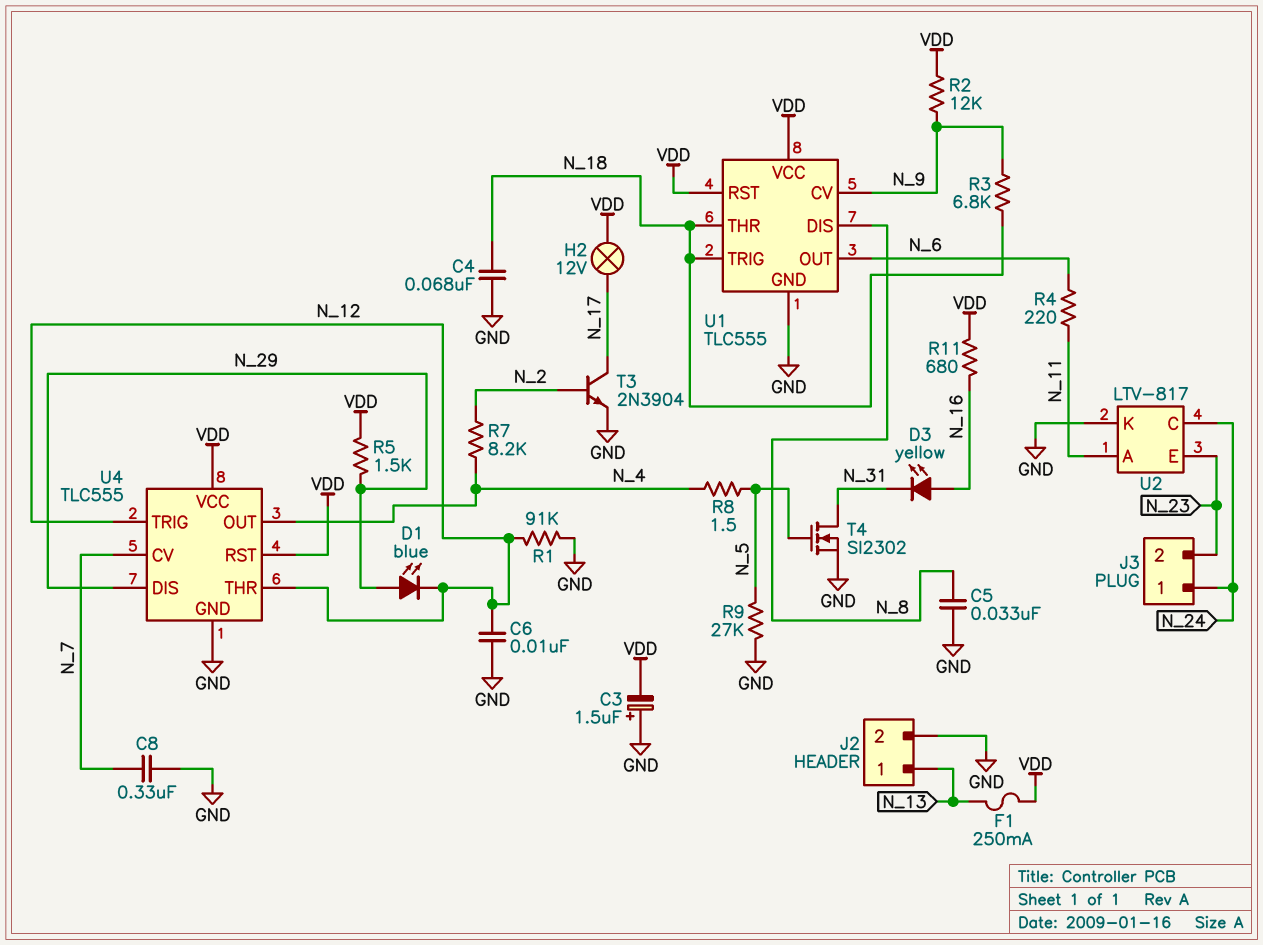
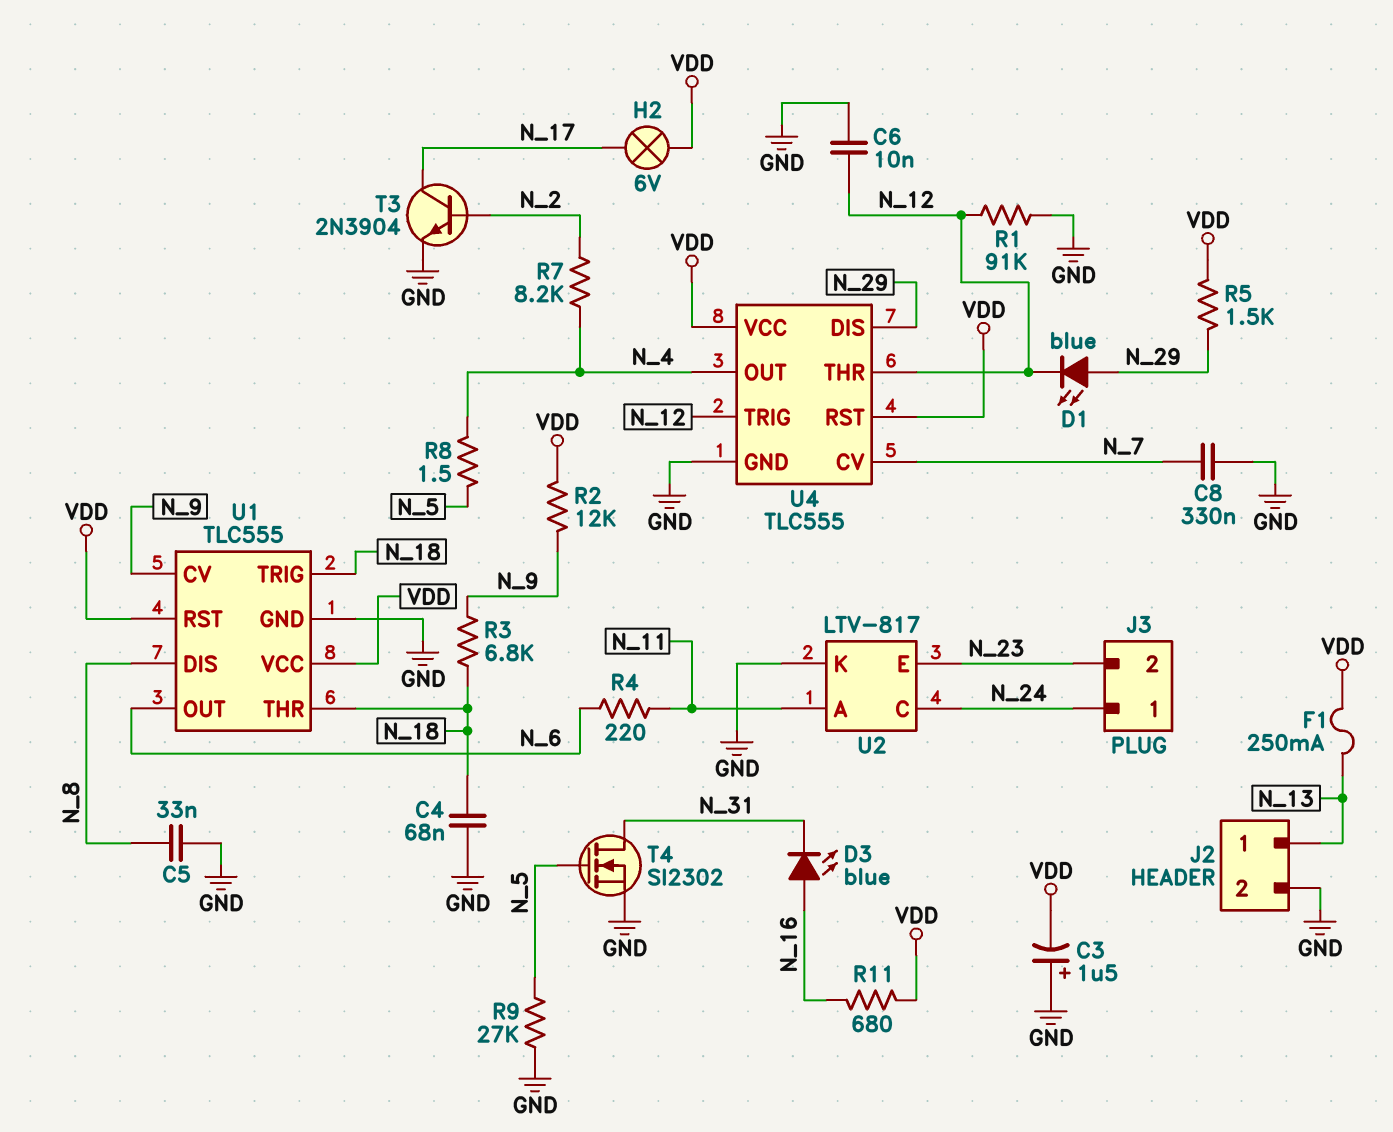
D3: LED yellow (A N_16, K N_31) -> LED blue (A N_16, K N_31)
H2: lamp 12V (N_17, VDD) -> lamp 6V (N_17, VDD)

